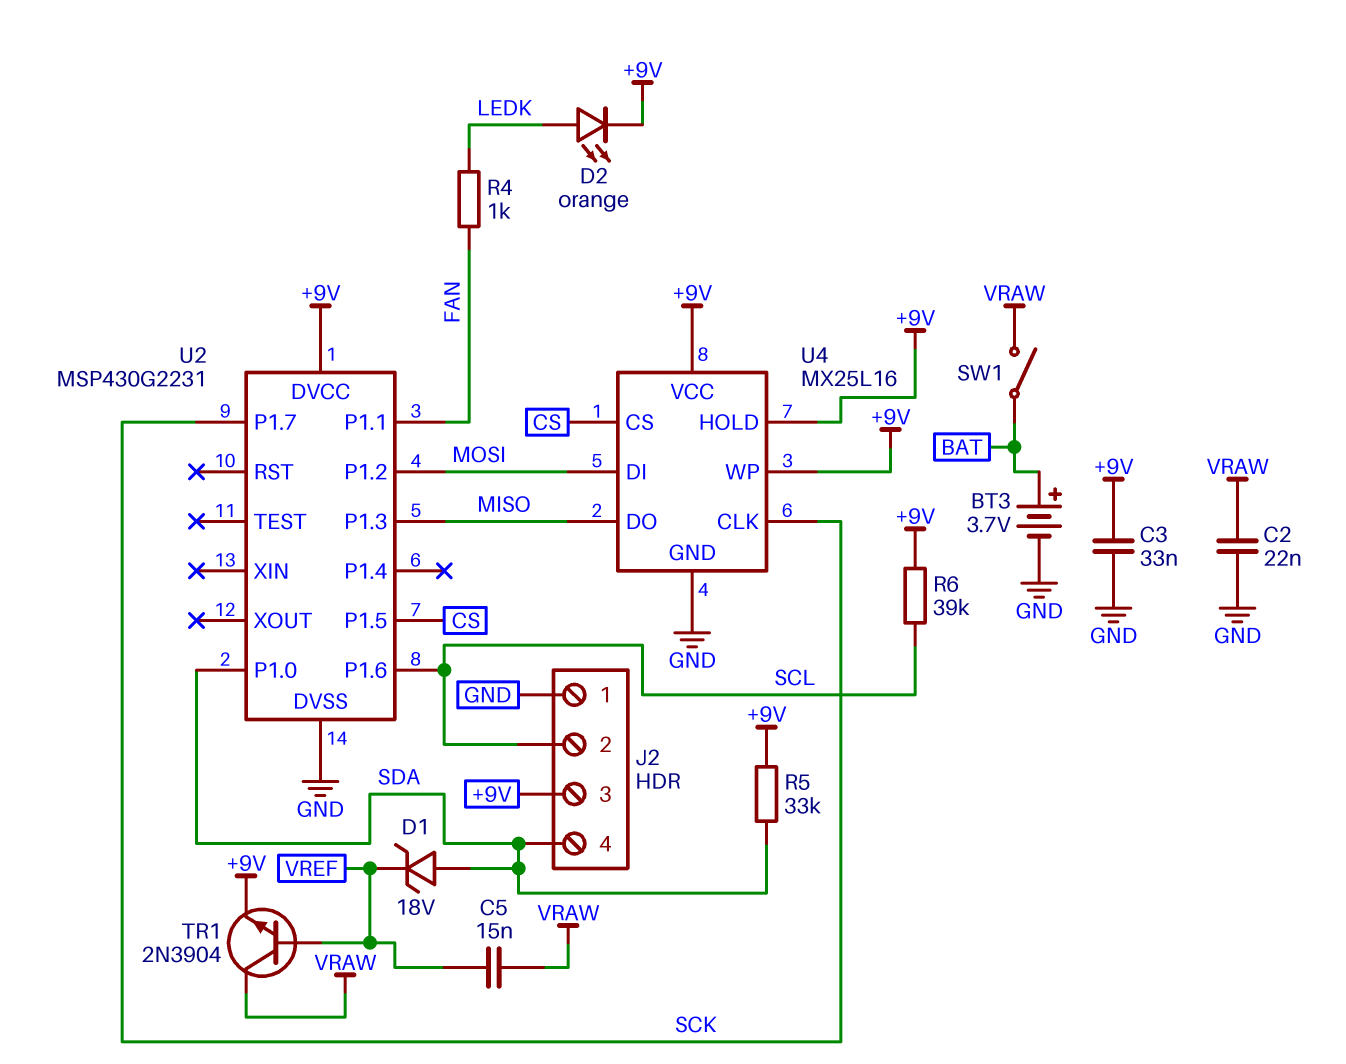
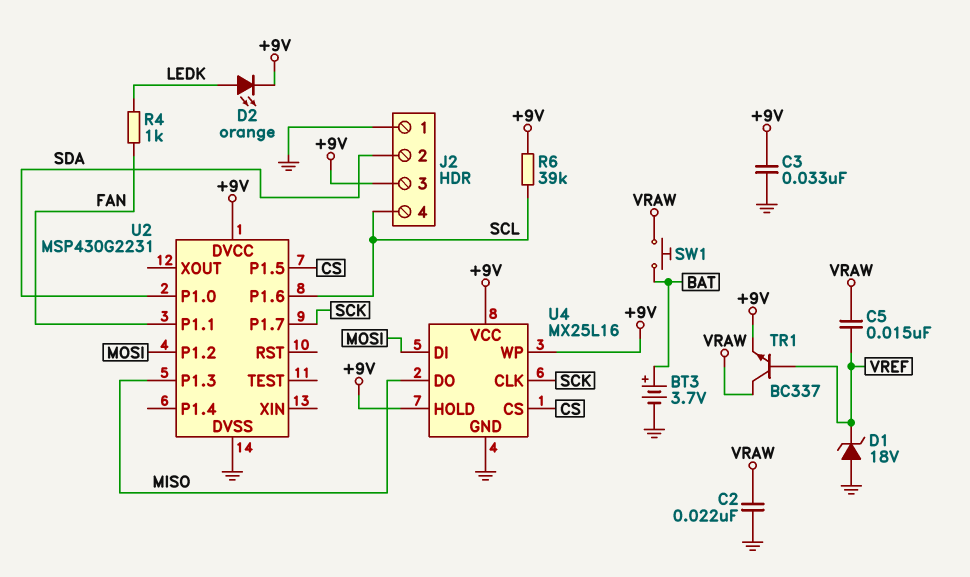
D1: zener 18V (A SDA, K VREF) -> zener 18V (A GND, K VREF)
J2 pin 2: SCL -> SDA
J2 pin 4: SDA -> SCL
R5: 33k (+9V, SDA) -> none
SW1: switch (BAT, VRAW) -> button (BAT, VRAW)
TR1: NPN 2N3904 (B VREF, C VRAW, E +9V) -> NPN BC337 (B VREF, C VRAW, E +9V)

